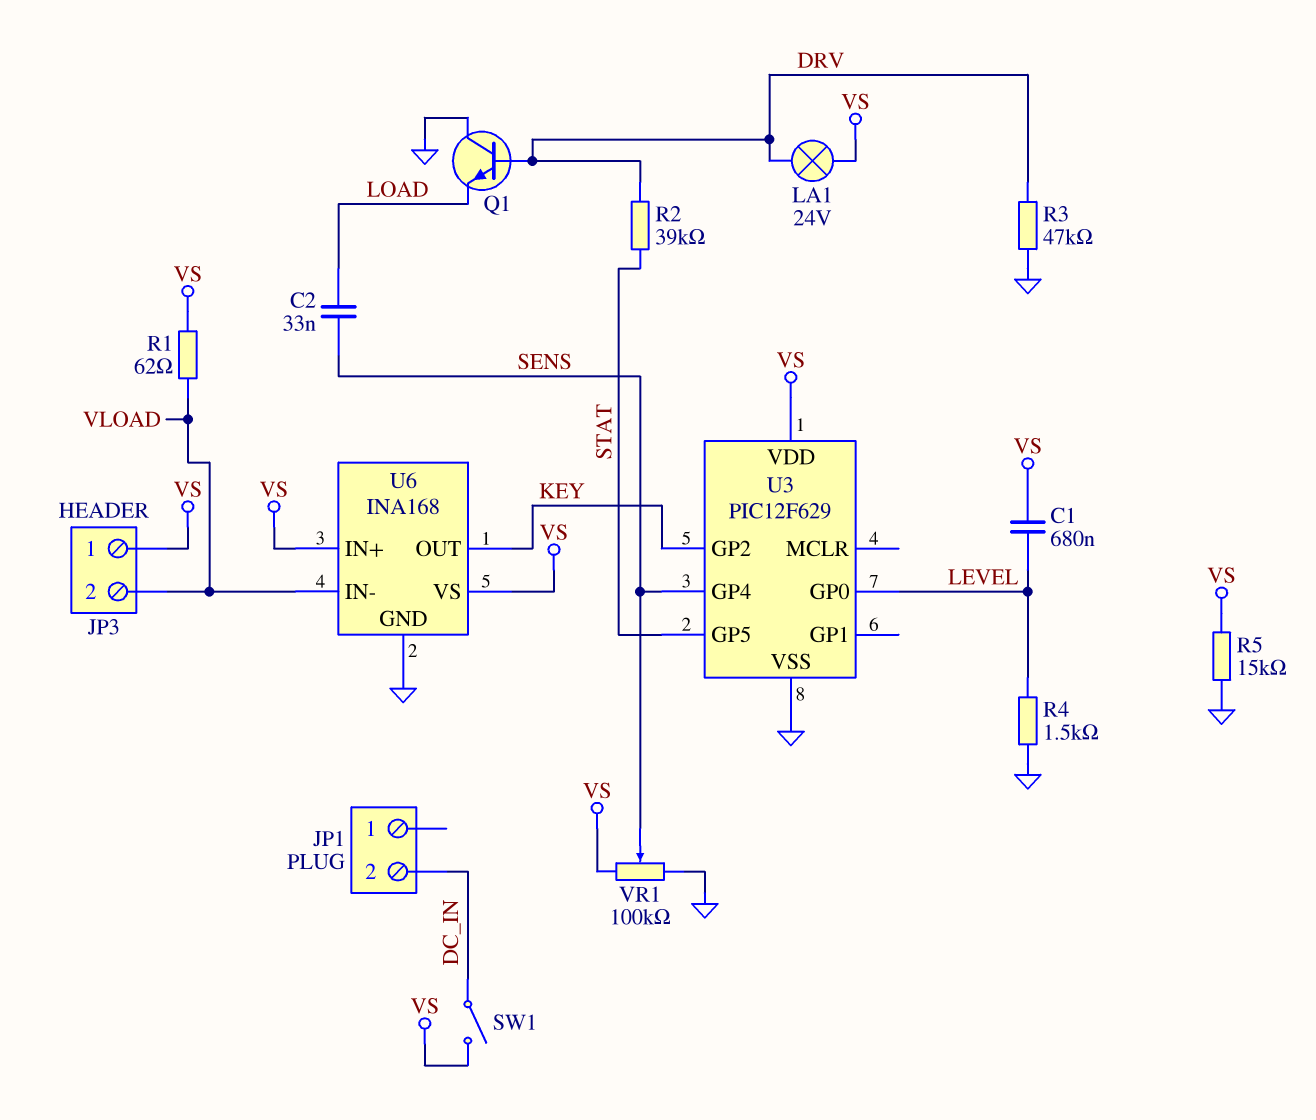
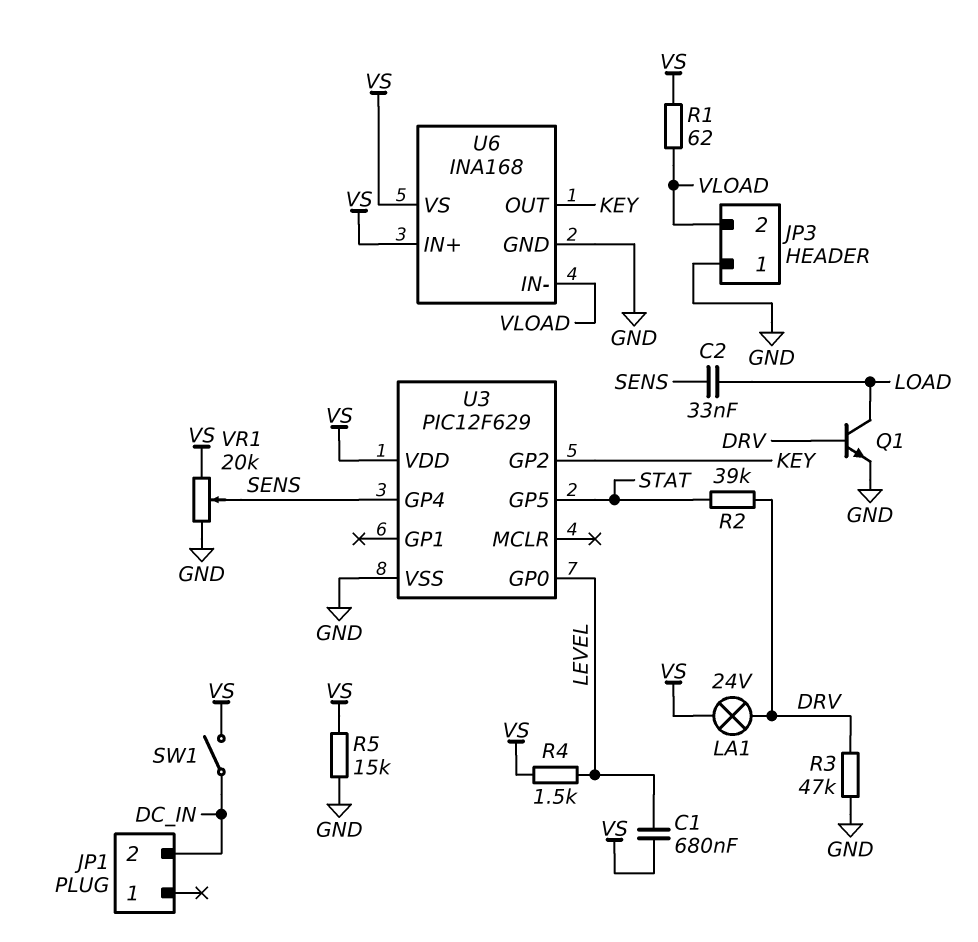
JP3 pin 1: VS -> GND
Q1: NPN (B DRV, C GND, E LOAD) -> NPN (B DRV, C LOAD, E GND)
R4: 1.5k (GND, LEVEL) -> 1.5k (LEVEL, VS)
VR1: 100k (GND, VS, wiper SENS) -> 20k (GND, VS, wiper SENS)

